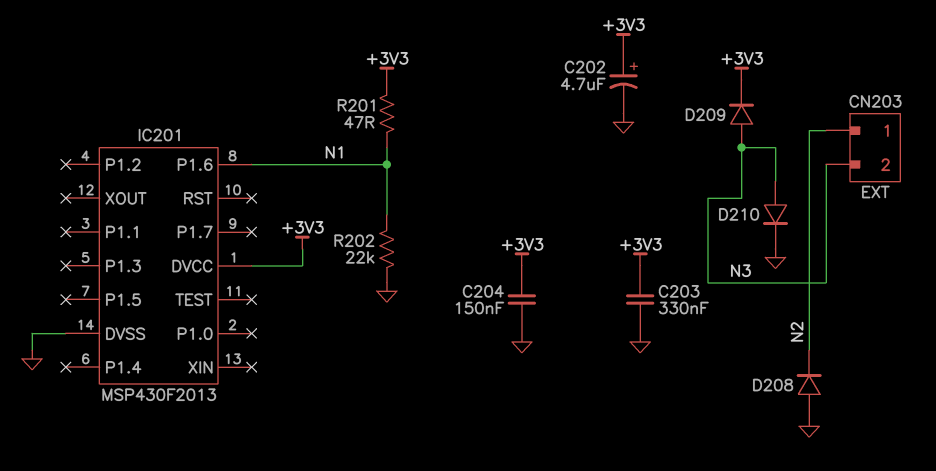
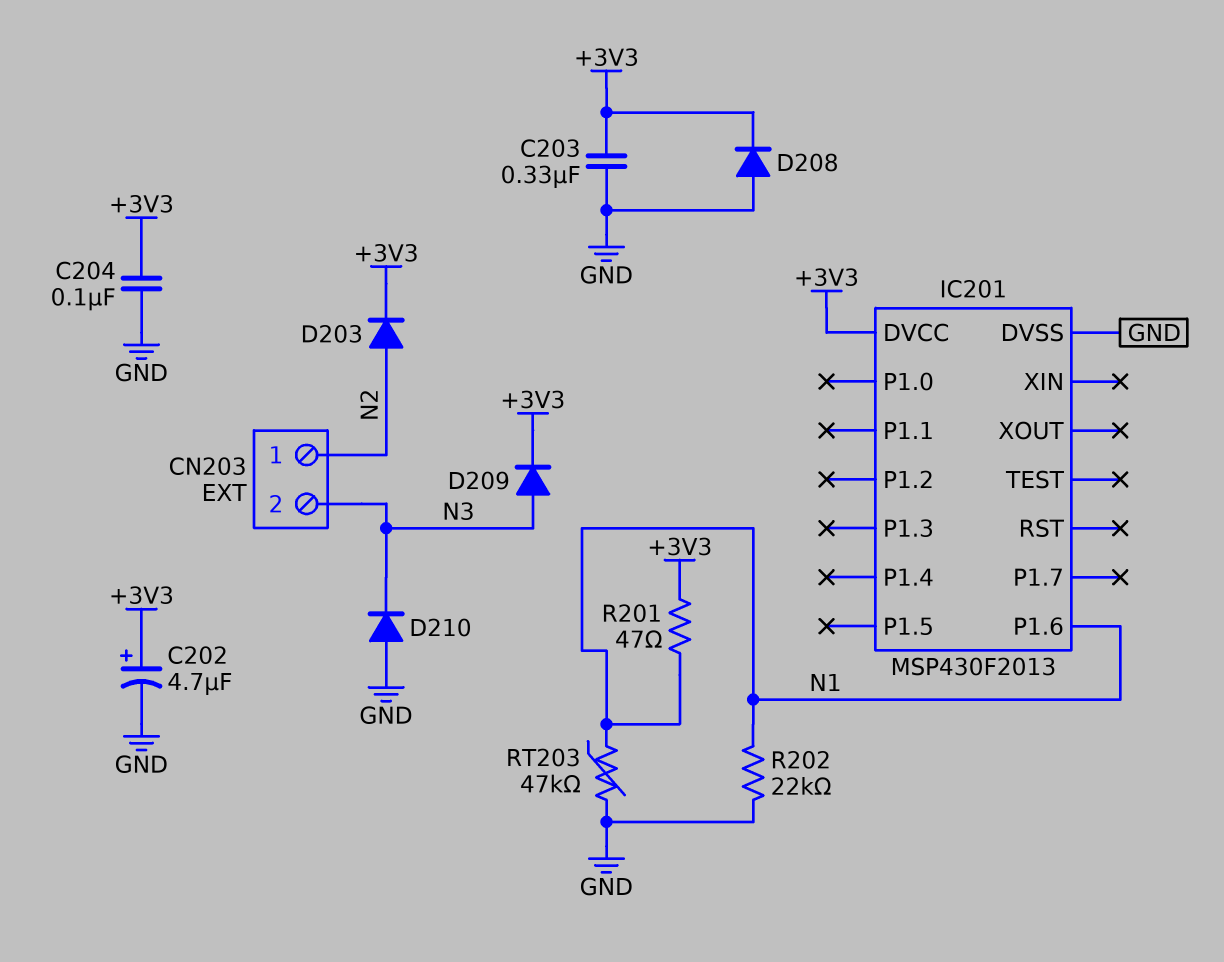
C204: 150nF (+3V3, GND) -> 100nF (+3V3, GND)
D203: none -> diode (A N2, K +3V3)
D208: diode (A GND, K N2) -> diode (A GND, K +3V3)
D210: diode (A N3, K GND) -> diode (A GND, K N3)
RT203: none -> 47k (GND, N1)

